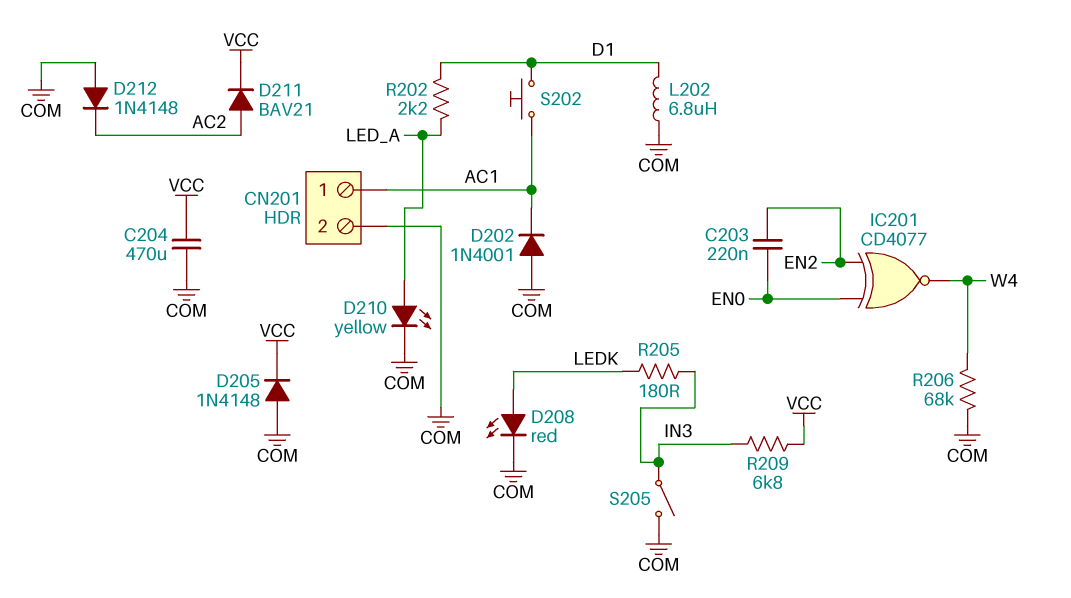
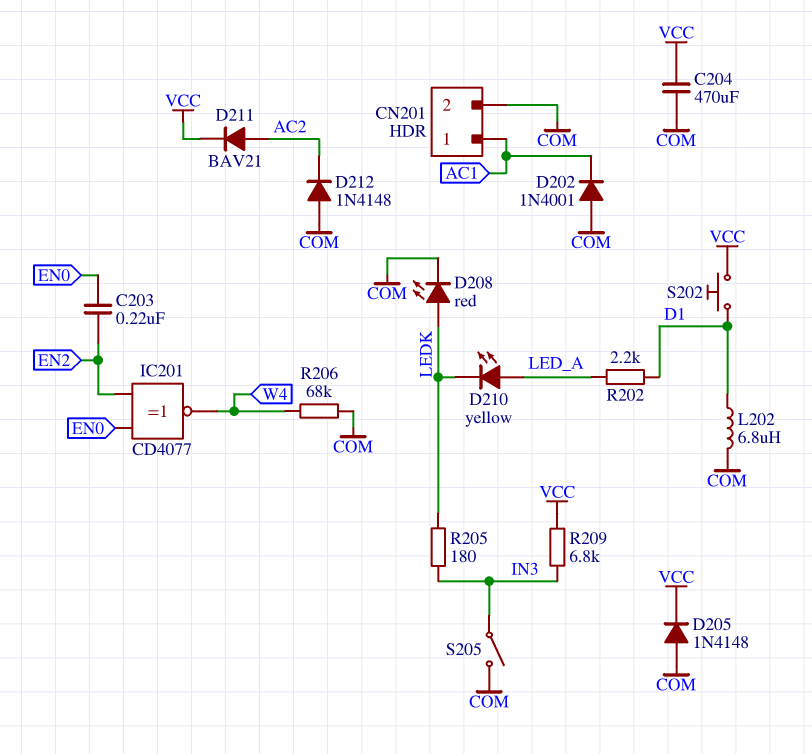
D210: LED yellow (A LED_A, K COM) -> LED yellow (A LED_A, K LEDK)
S202: button (AC1, D1) -> button (D1, VCC)

